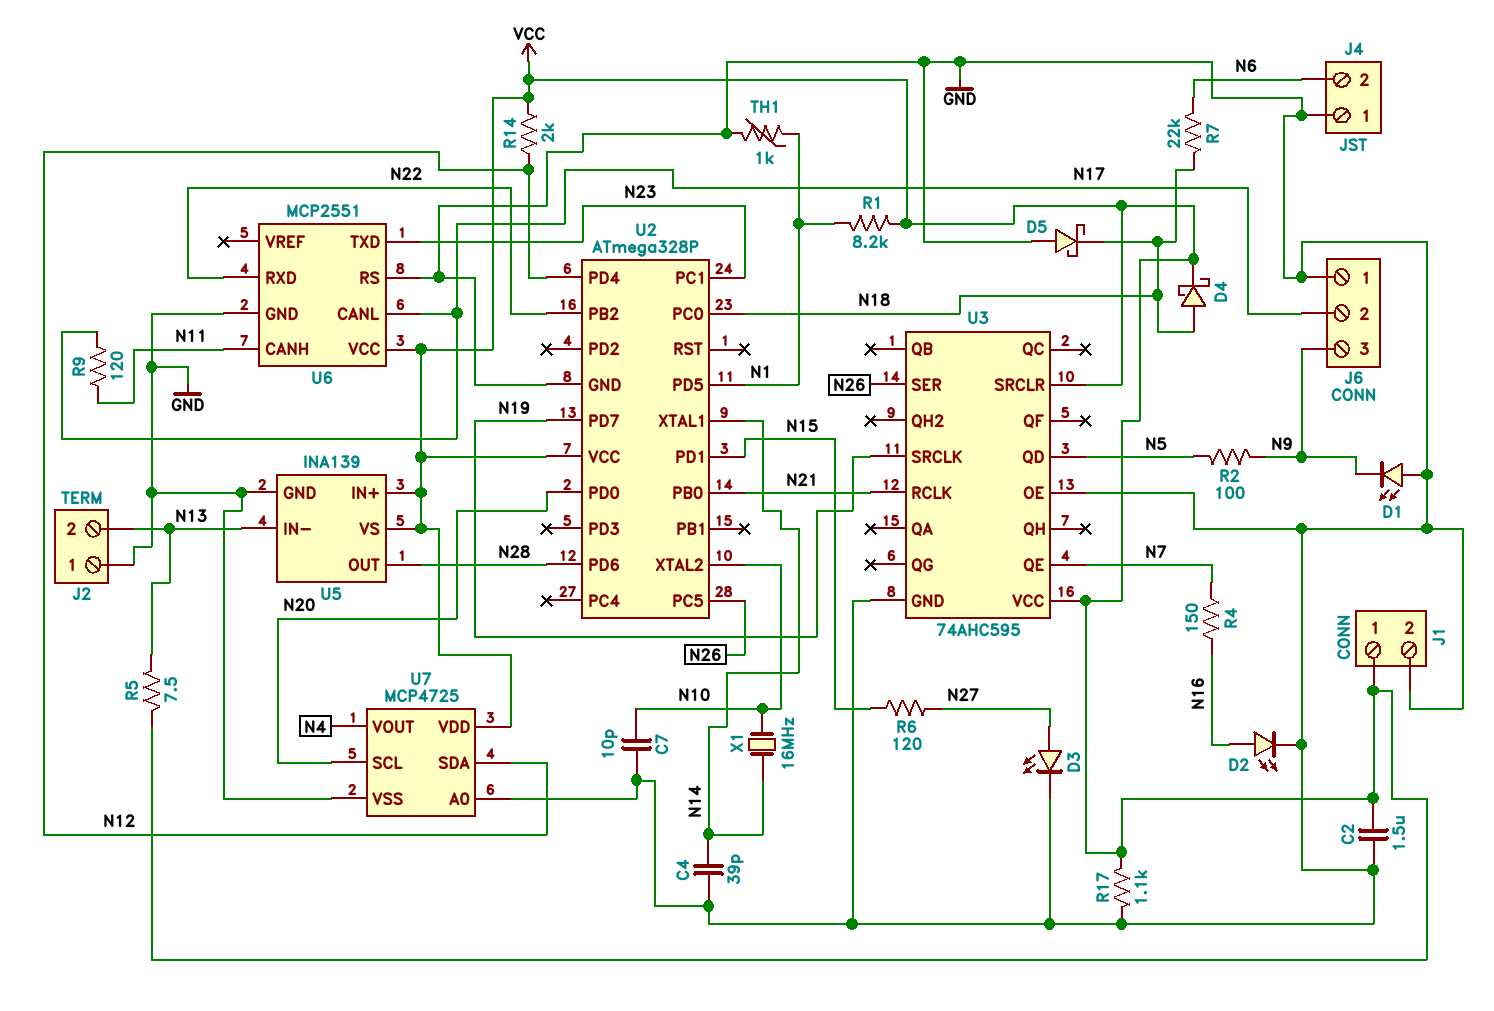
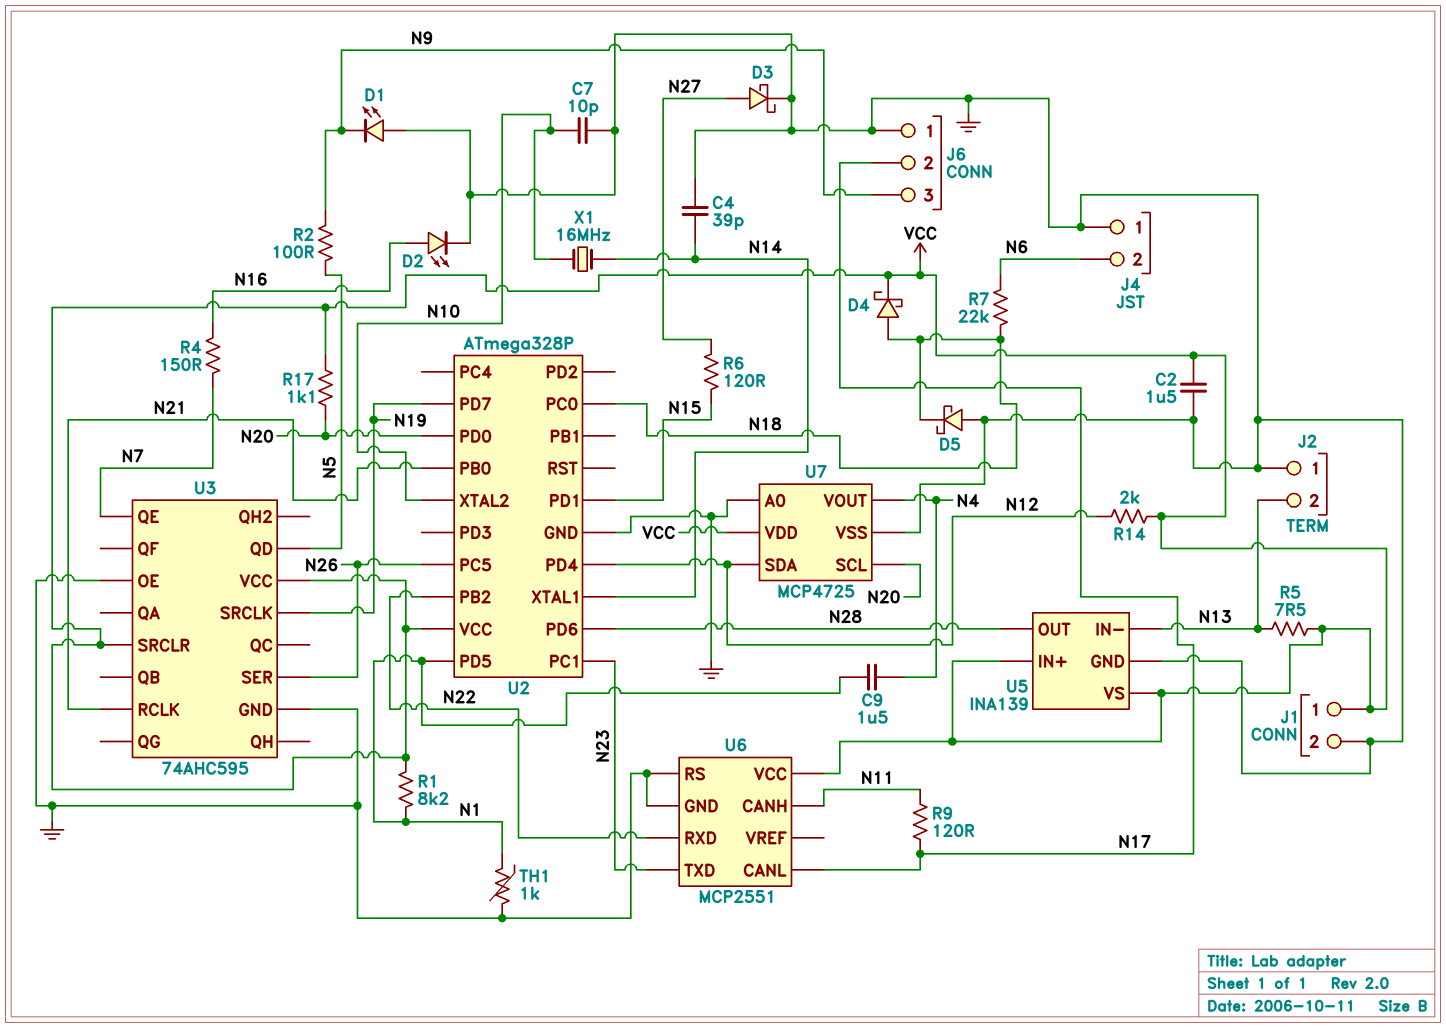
C9: none -> 1.5uF (N1, N4)
D3: LED (A N27, K GND) -> schottky (A N27, K GND)
R17: 1.1k (GND, VCC) -> 1.1k (N20, VCC)

